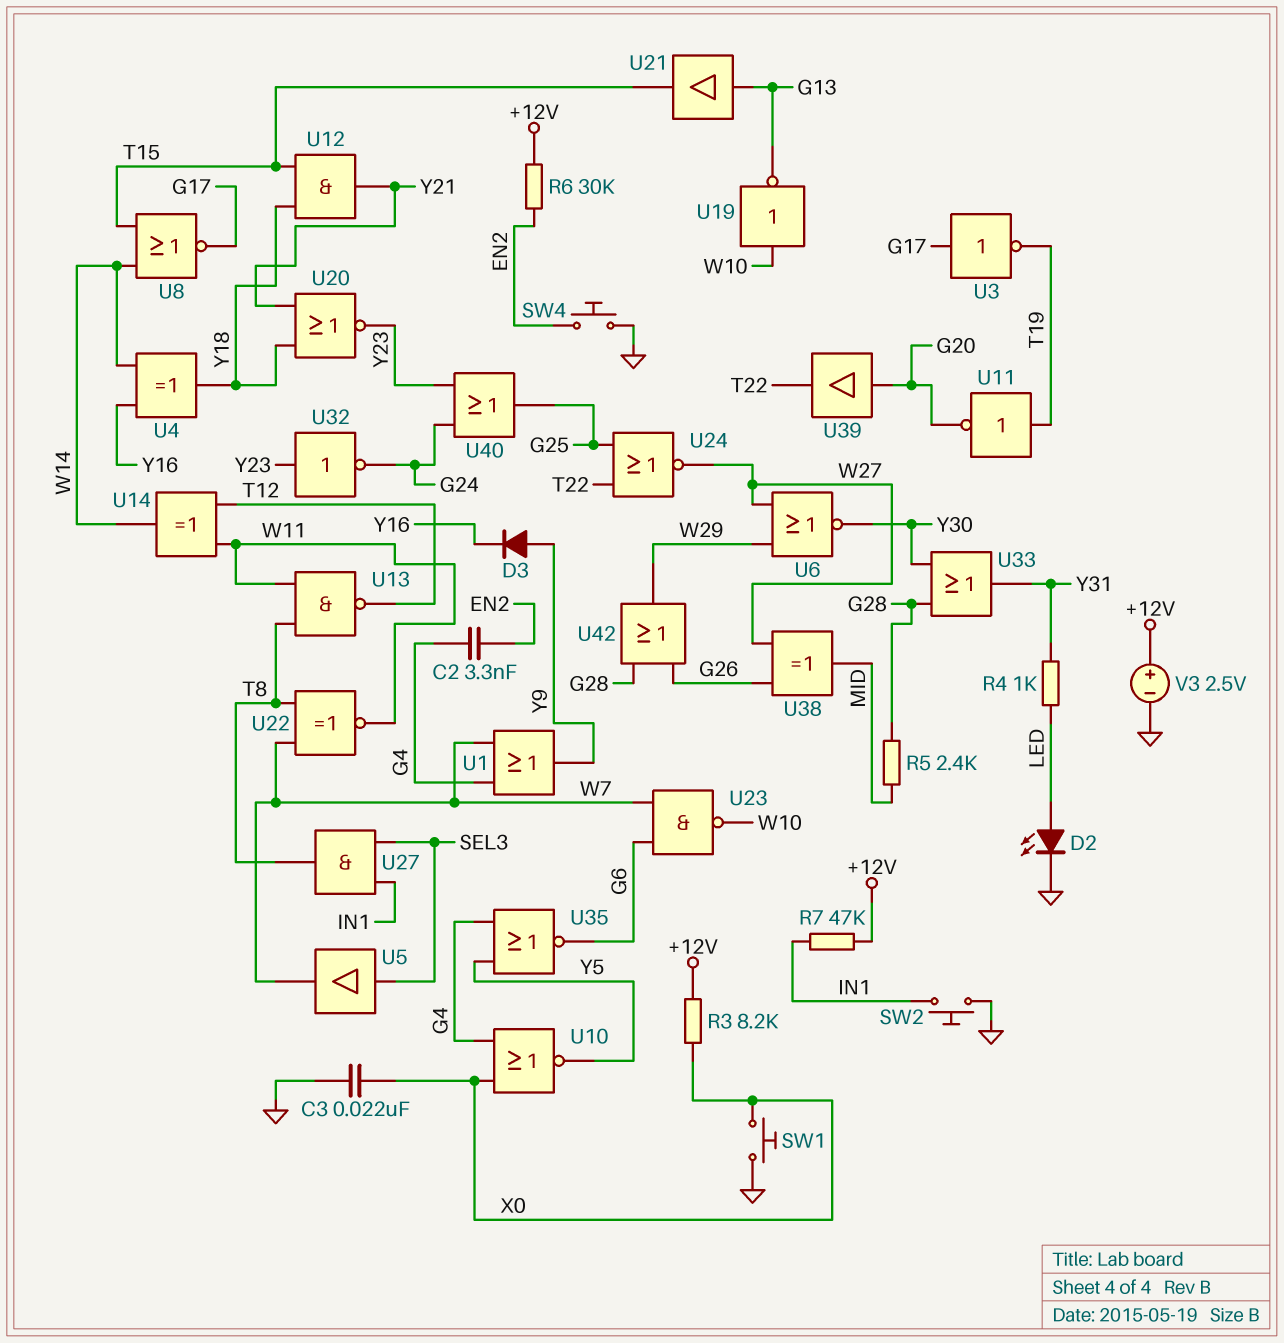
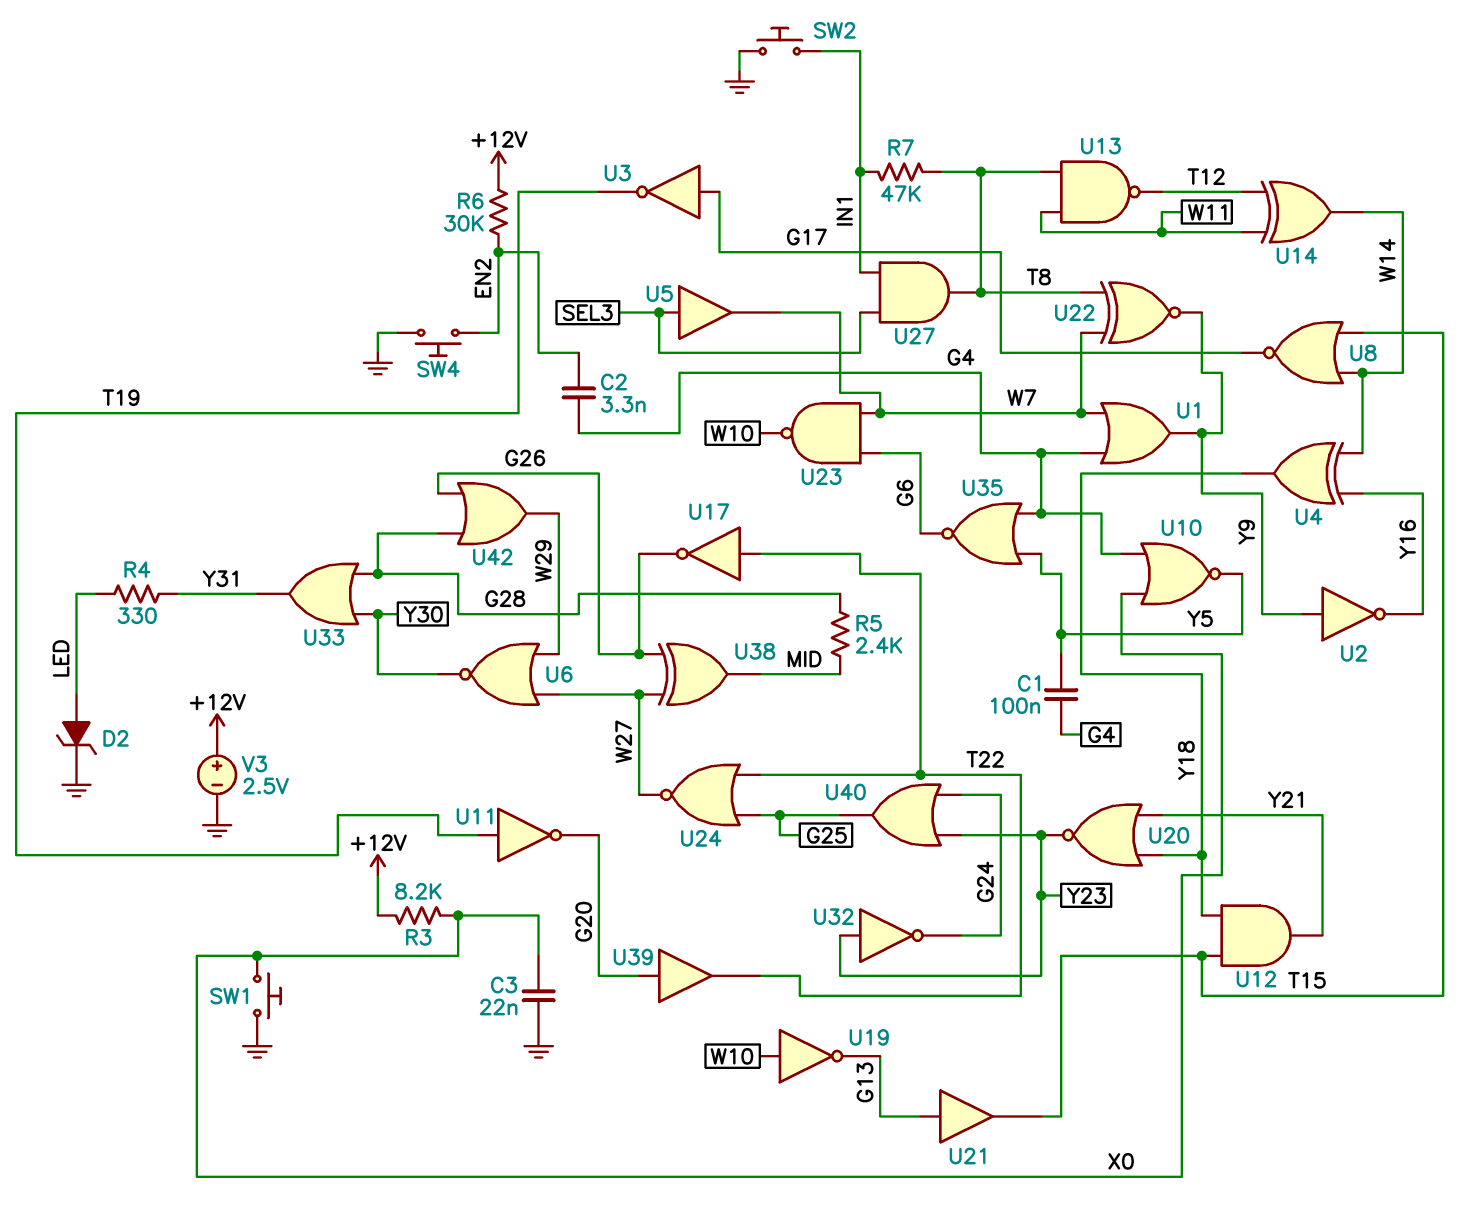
C1: none -> 100nF (G4, Y5)
D2: LED (A LED, K GND) -> zener (A LED, K GND)
D3: diode (A Y9, K Y16) -> none
R4: 1k (LED, Y31) -> 330 (LED, Y31)
R7: 47k (+12V, IN1) -> 47k (IN1, T8)
U2: none -> NOT (in Y9, out Y16)
U17: none -> NOT (in T22, out G26)
U22: XNOR (in T8, in W7, out W11) -> XNOR (in T8, in W7, out Y9)

